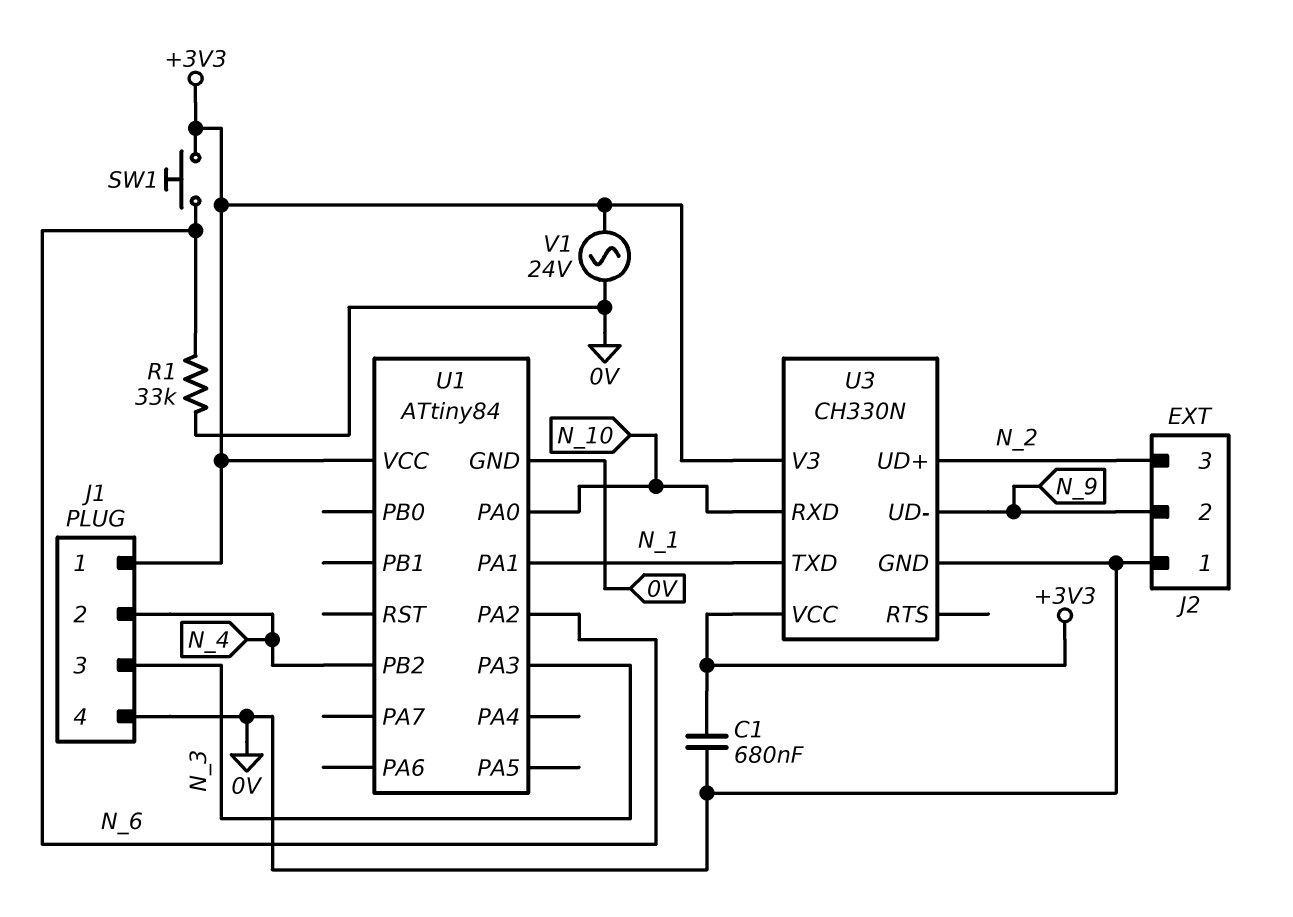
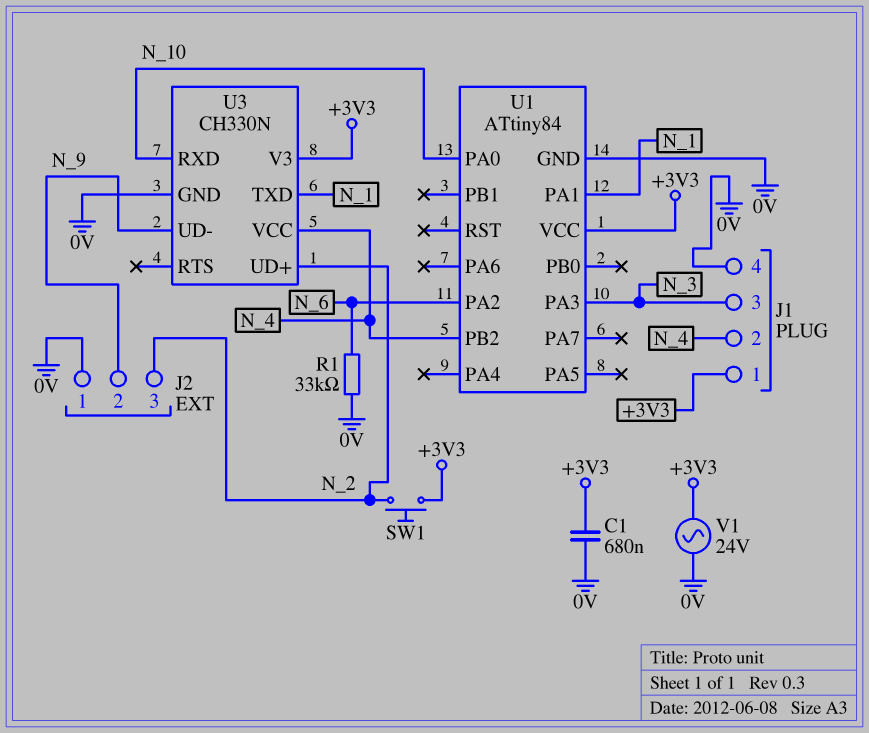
SW1: button (+3V3, N_6) -> button (+3V3, N_2)
U3 pin VCC: +3V3 -> N_4

